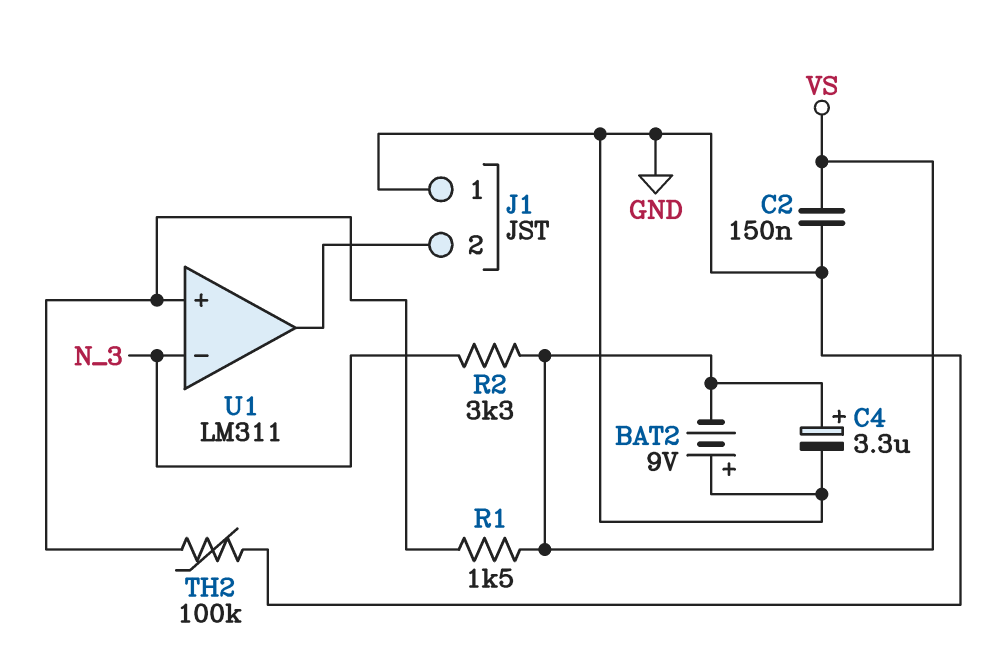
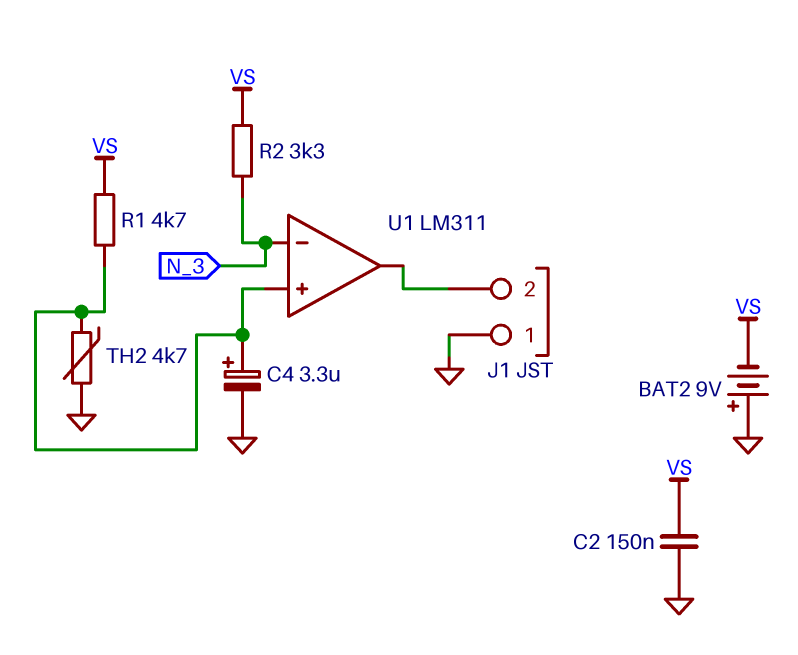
C4: 3.3uF (plus VS, minus GND) -> 3.3uF (plus U1/in+, minus GND)
R1: 1.5k (U1/in+, VS) -> 4.7k (U1/in+, VS)
TH2: 100k (GND, U1/in+) -> 4.7k (GND, U1/in+)

